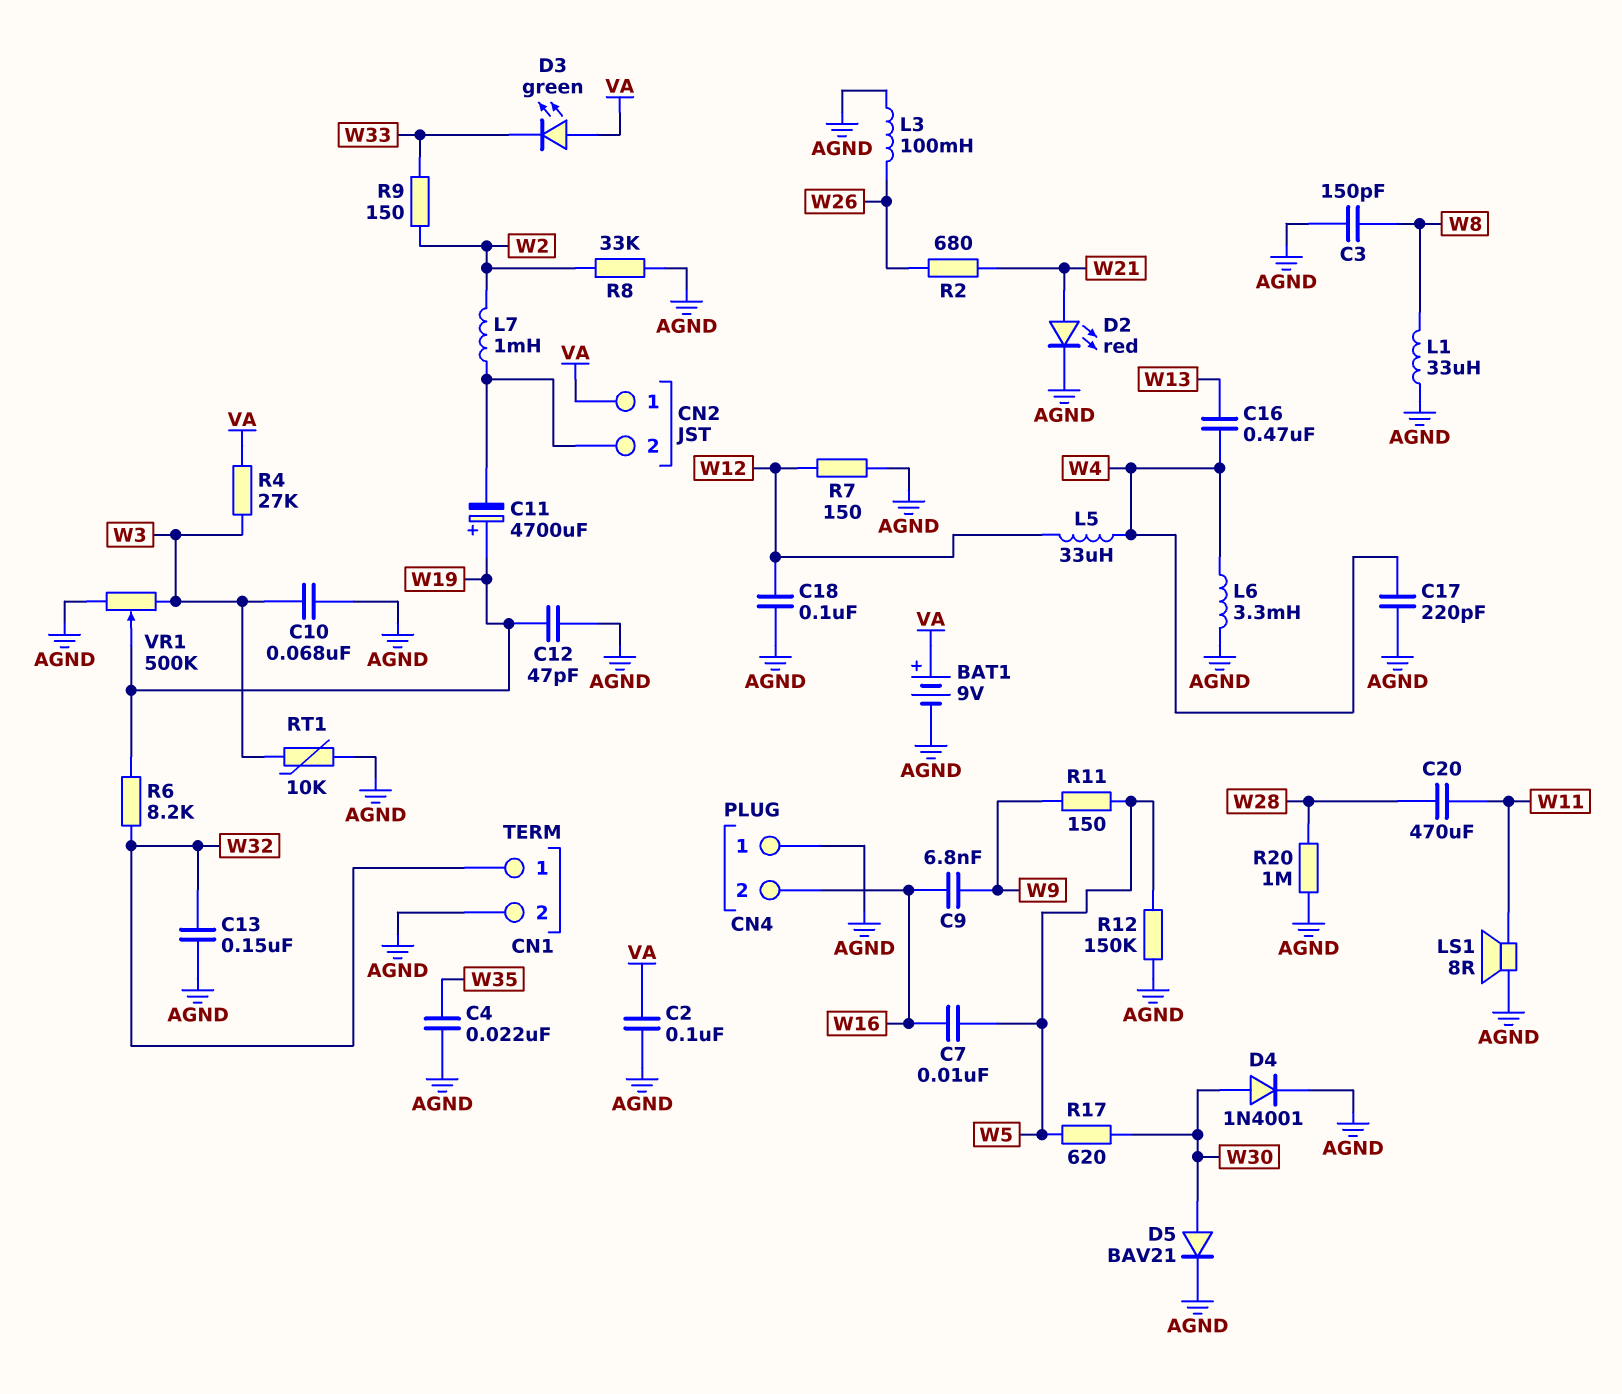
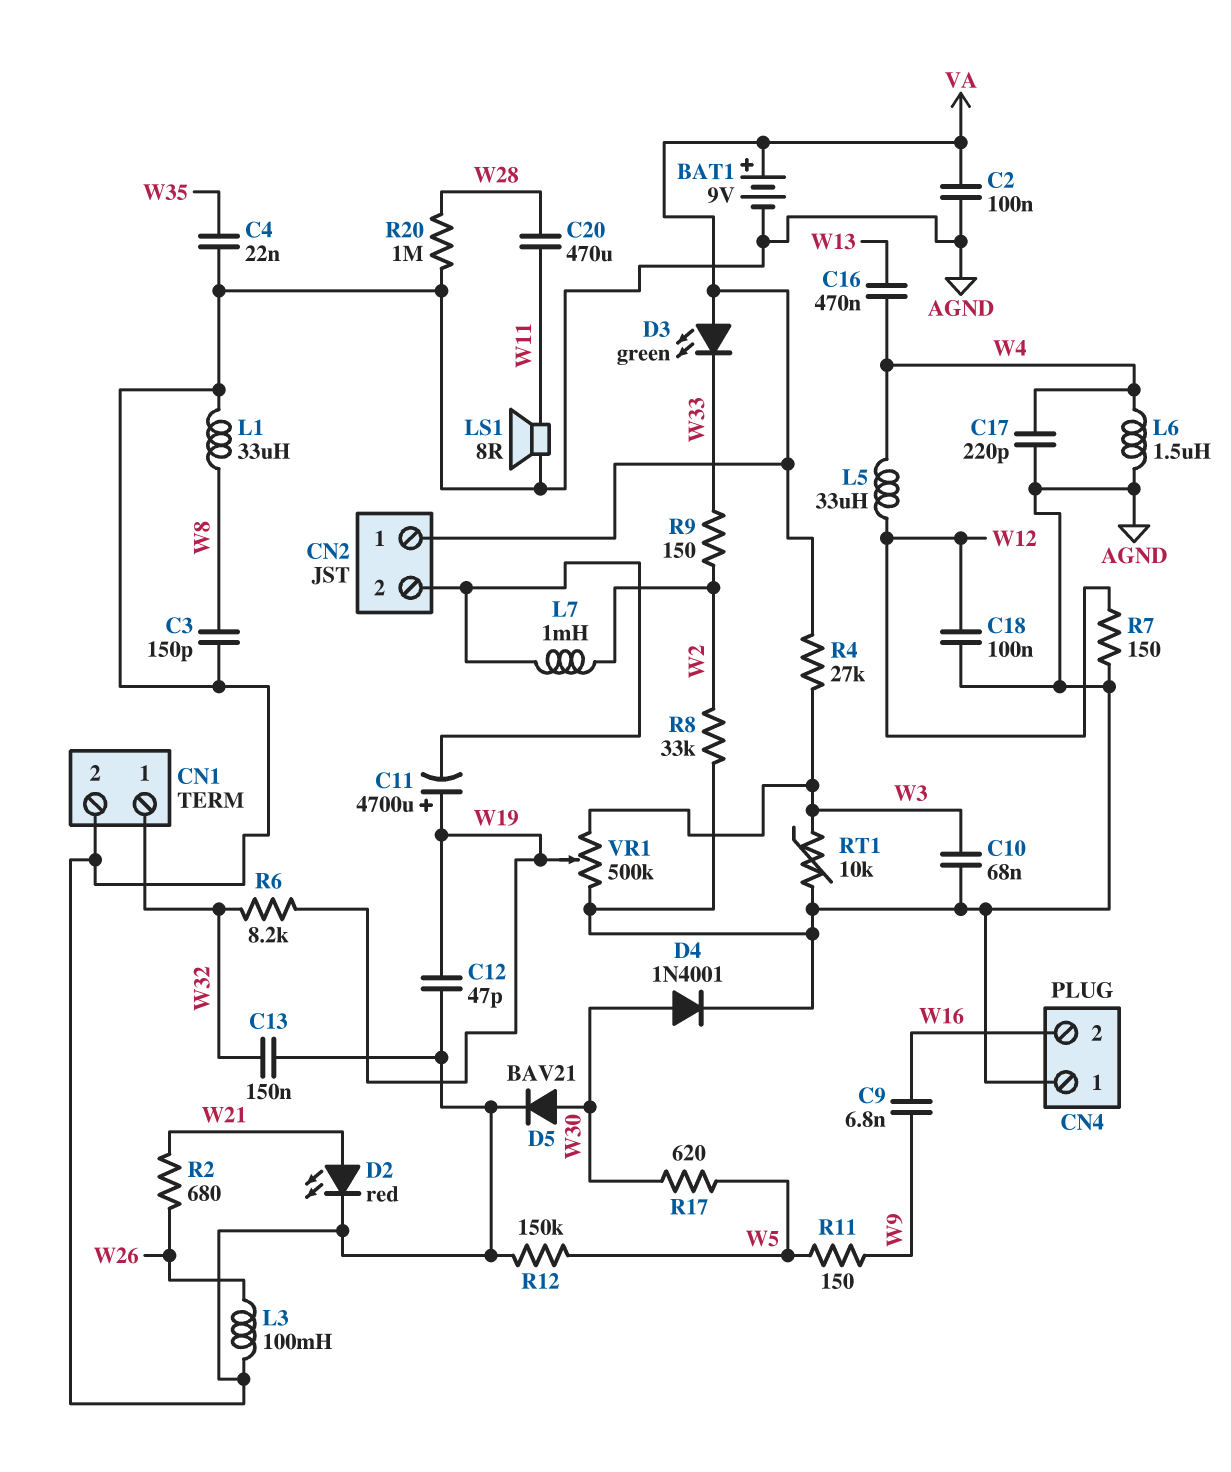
C7: 10nF (W5, W16) -> none
L6: 3.3mH (AGND, W4) -> 1.5uH (AGND, W4)

